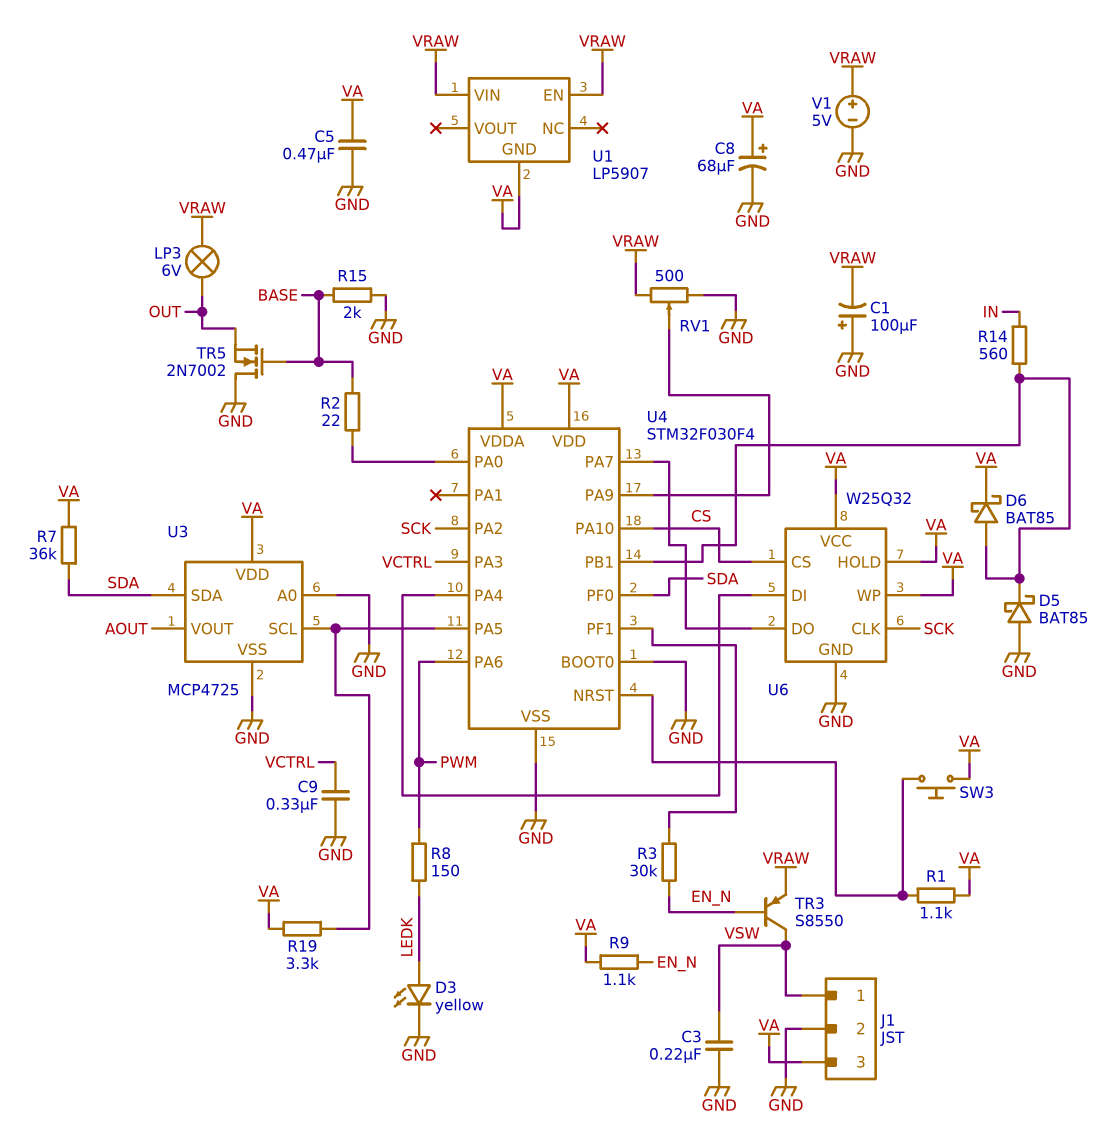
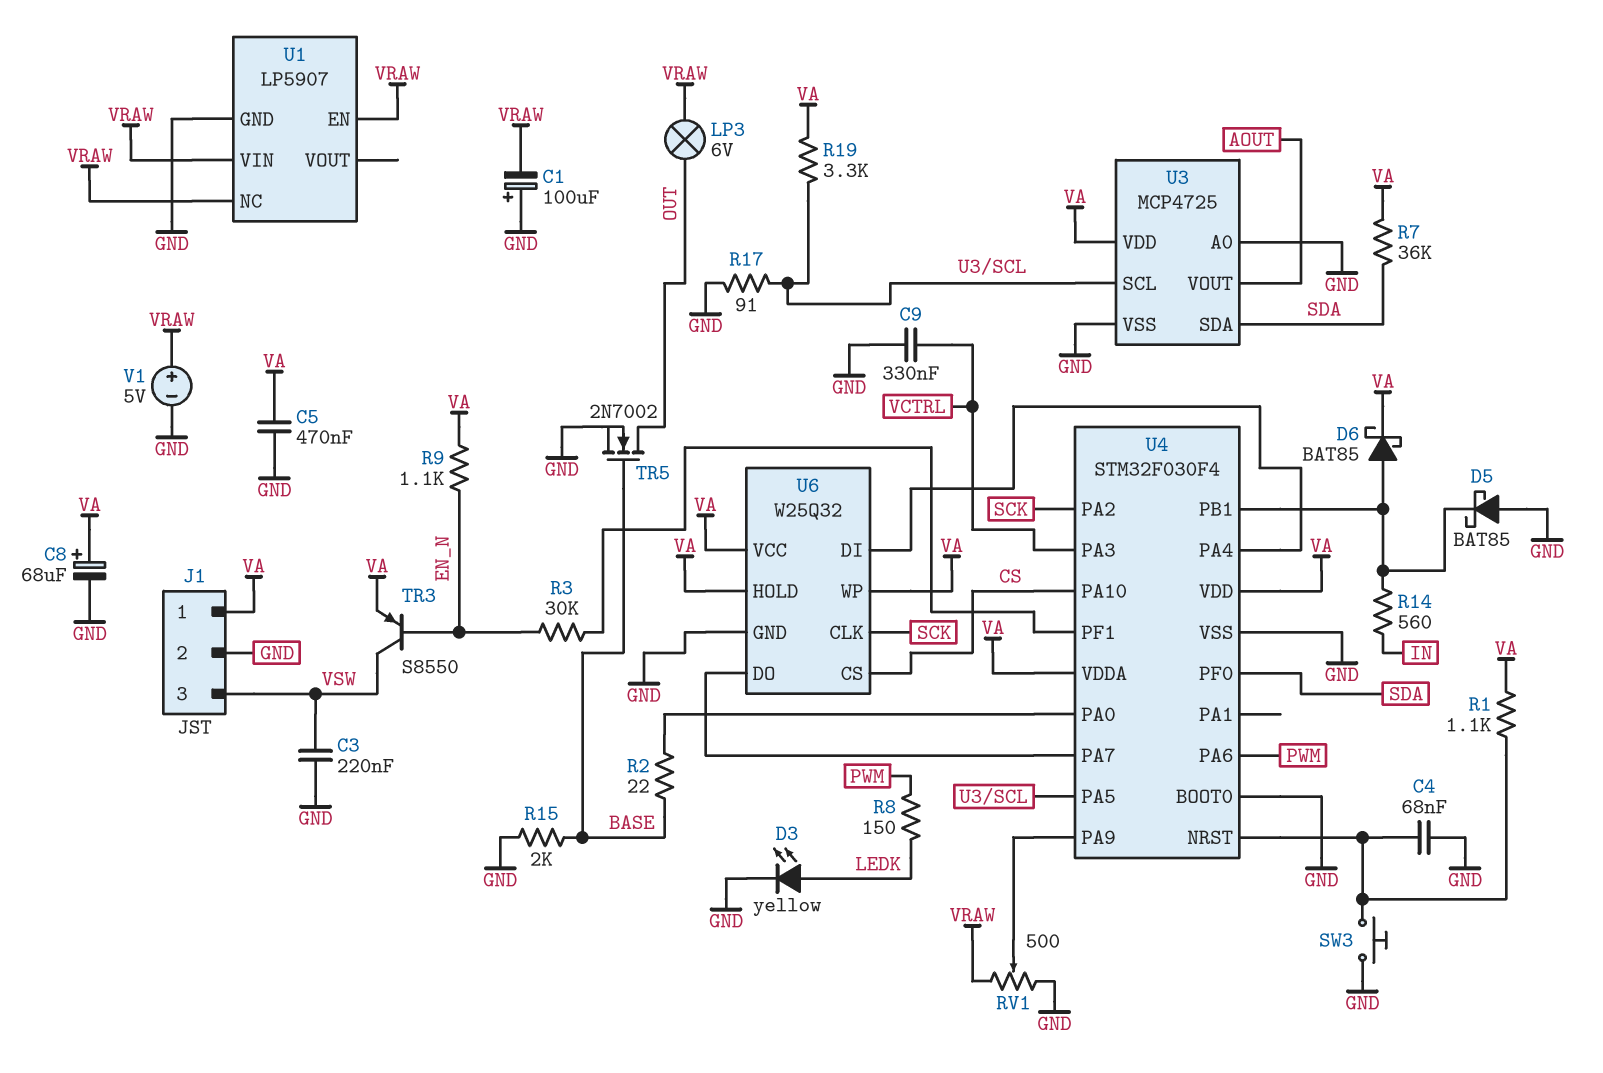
C4: none -> 68nF (GND, U4/NRST)
J1 pin 1: VSW -> VA
J1 pin 3: VA -> VSW
R17: none -> 91 (GND, U3/SCL)
SW3: button (U4/NRST, VA) -> button (GND, U4/NRST)
TR3: PNP S8550 (B EN_N, C VSW, E VRAW) -> PNP S8550 (B EN_N, C VSW, E VA)
TR5: NMOS 2N7002 (G BASE, D GND, S OUT) -> NMOS 2N7002 (G BASE, D OUT, S GND)
U1 pin GND: VA -> GND
U1 pin NC: none -> VRAW

